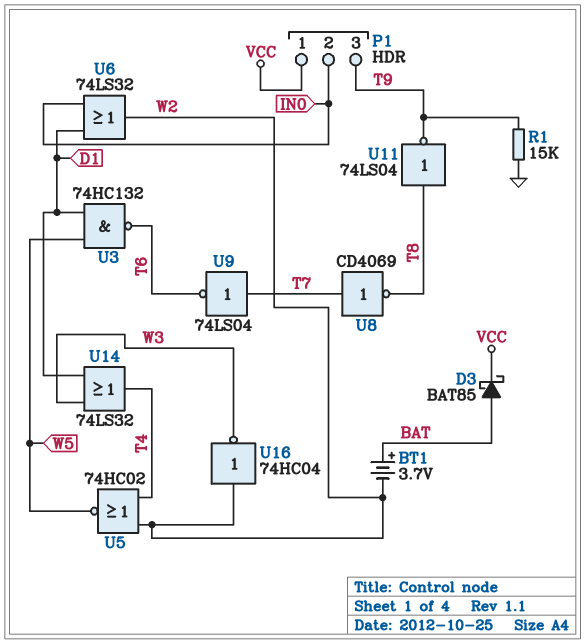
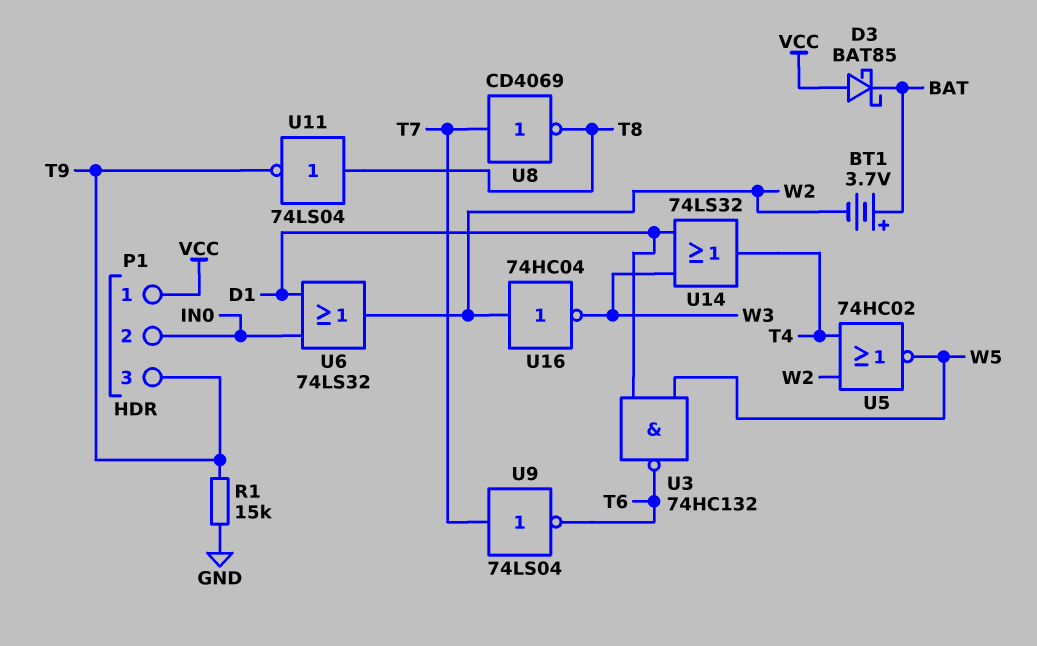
D3: schottky BAT85 (A BAT, K VCC) -> schottky BAT85 (A VCC, K BAT)

